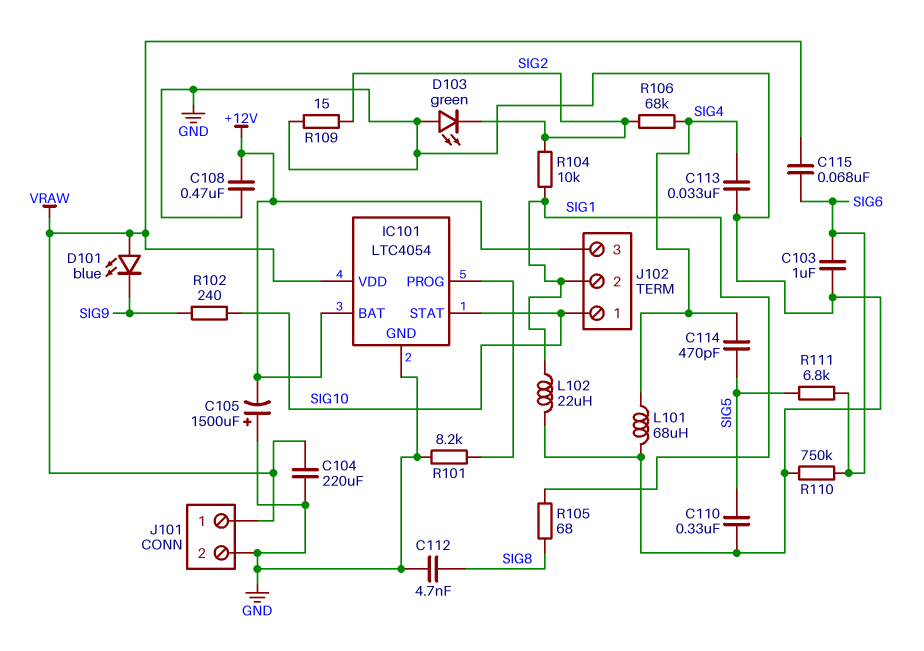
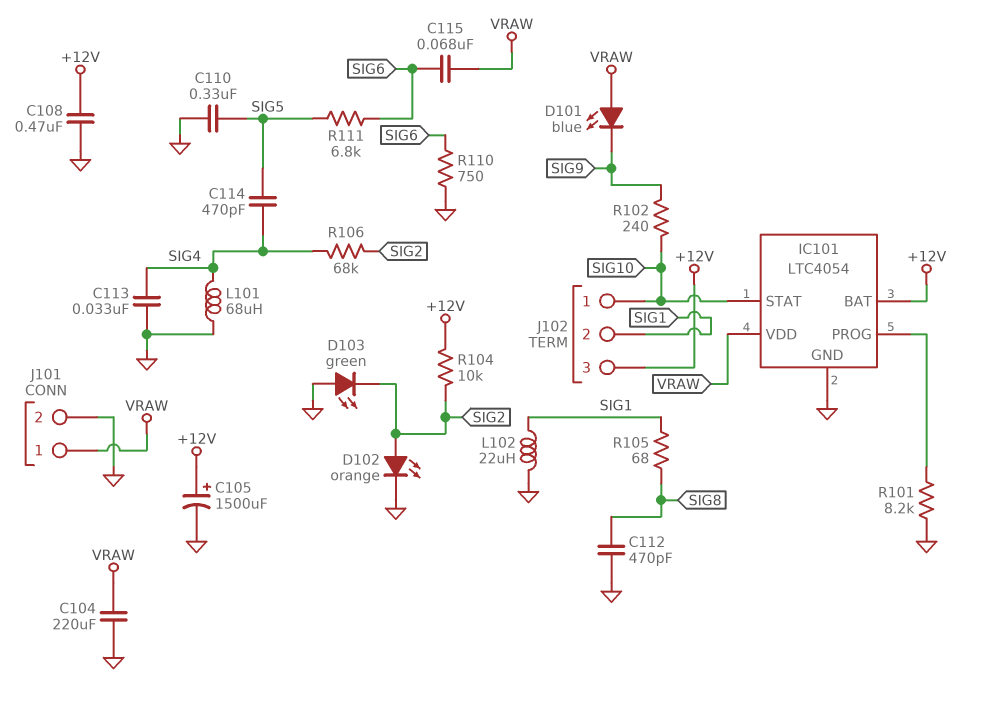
C103: 1uF (GND, SIG6) -> none
C105: 1500uF (plus GND, minus +12V) -> 1500uF (plus +12V, minus GND)
C112: 4.7nF (GND, SIG8) -> 470pF (GND, SIG8)
D102: none -> LED orange (A SIG2, K GND)
R104: 10k (SIG1, SIG2) -> 10k (+12V, SIG2)
R109: 15 (GND, SIG2) -> none
R110: 750k (GND, SIG6) -> 750 (GND, SIG6)

